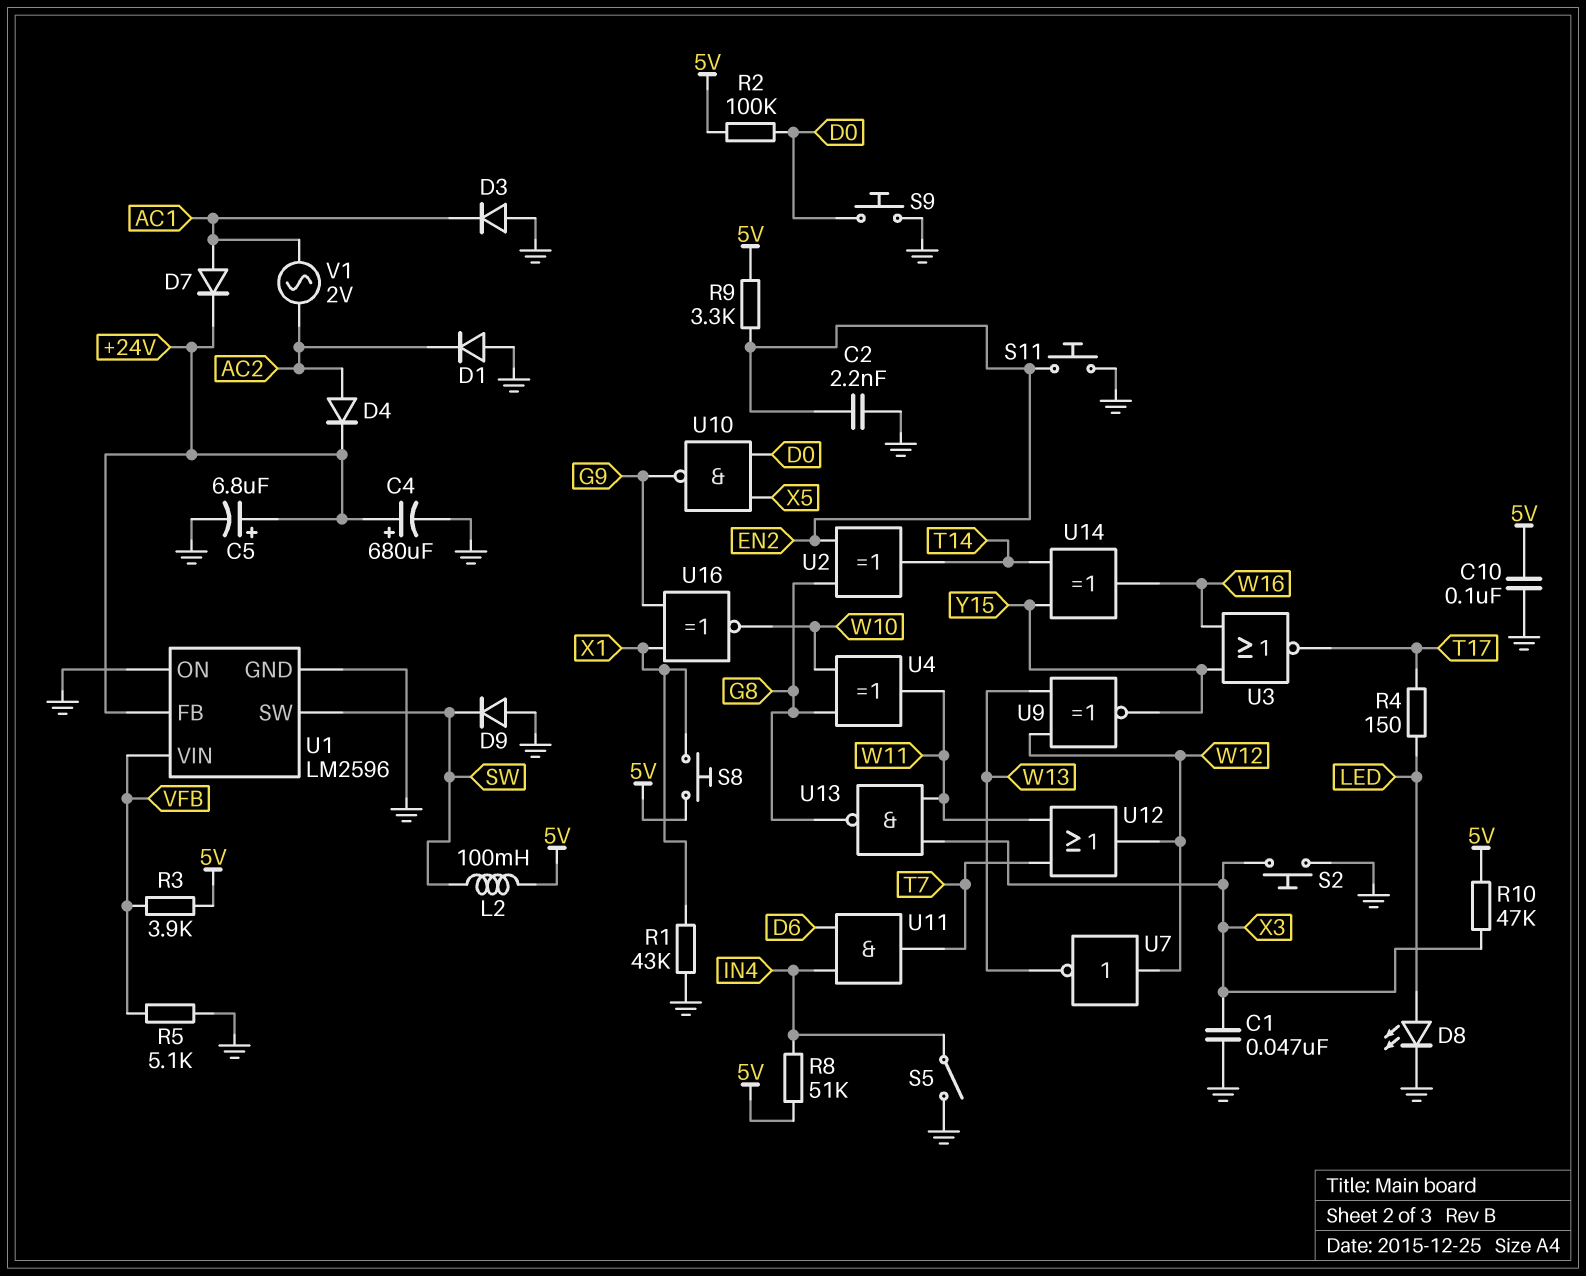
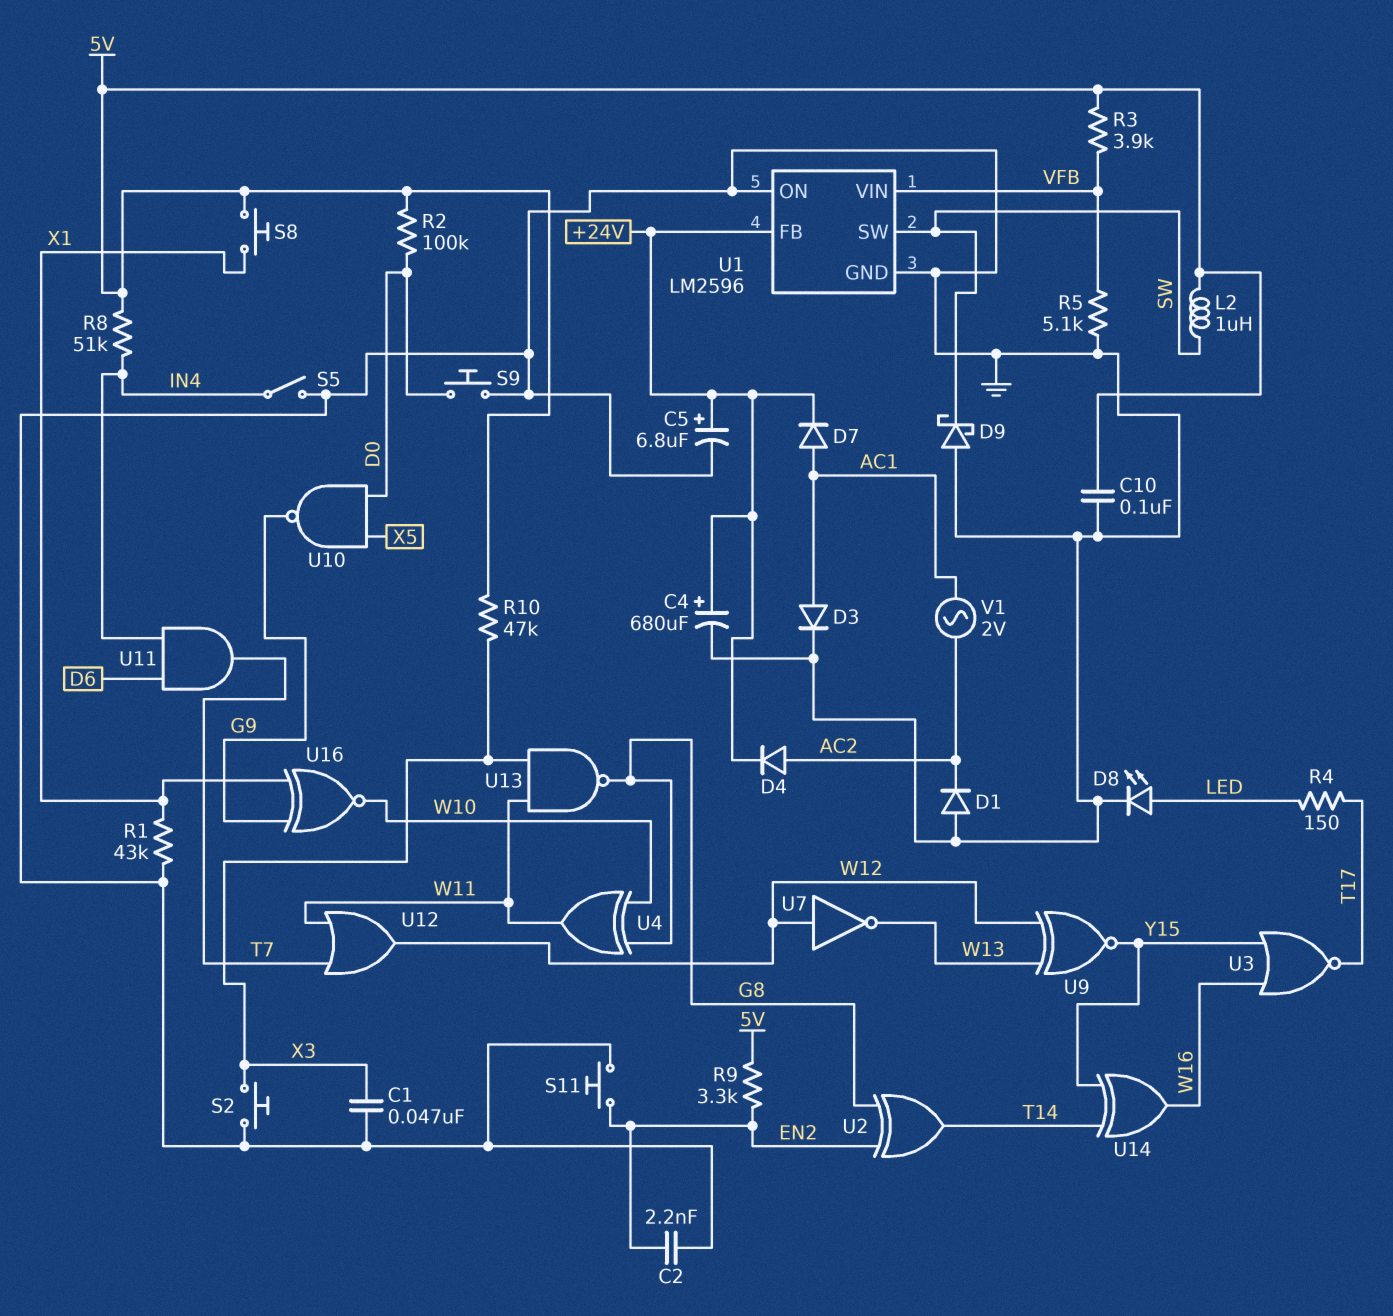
D3: diode (A GND, K AC1) -> diode (A AC1, K GND)
D9: diode (A GND, K SW) -> schottky (A GND, K SW)
L2: 100mH (5V, SW) -> 1uH (5V, SW)

